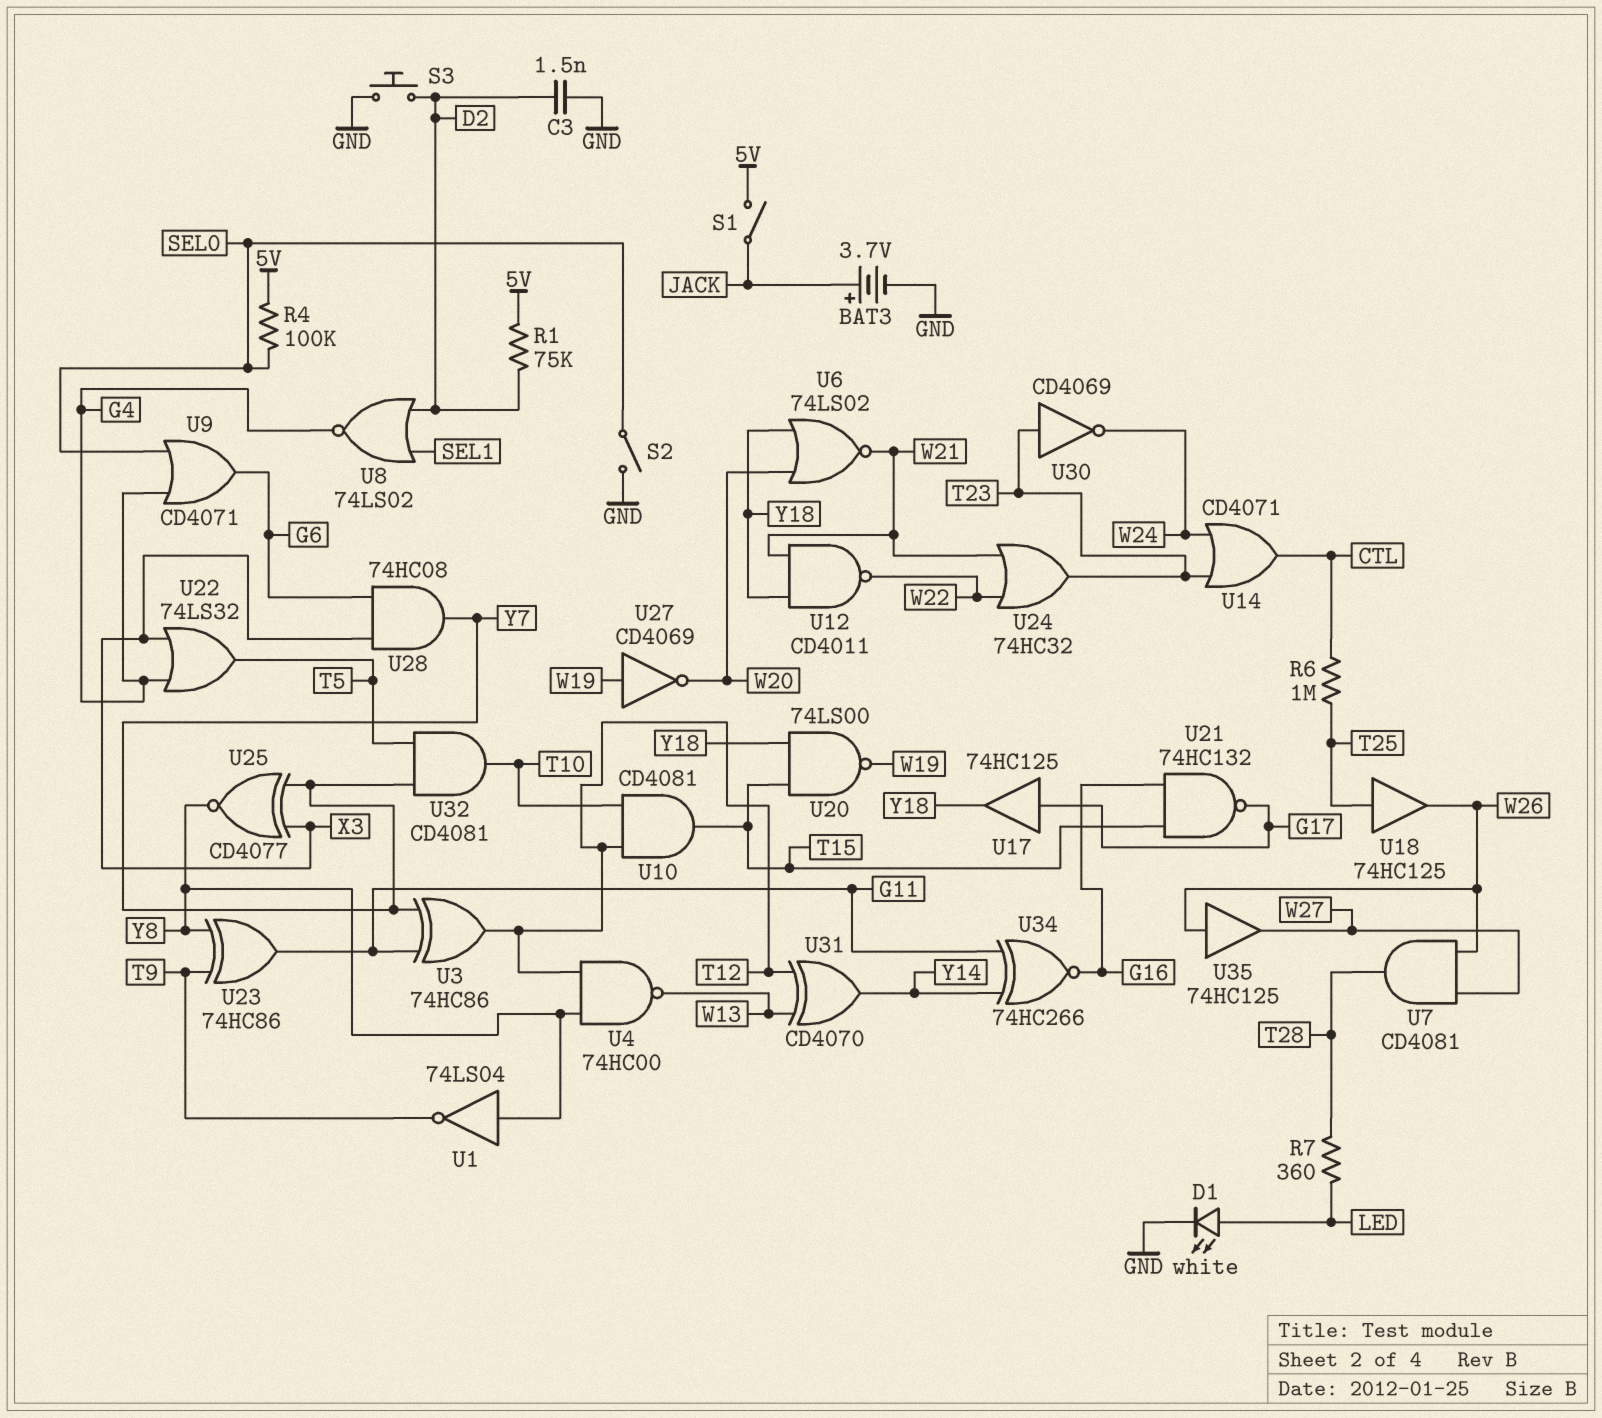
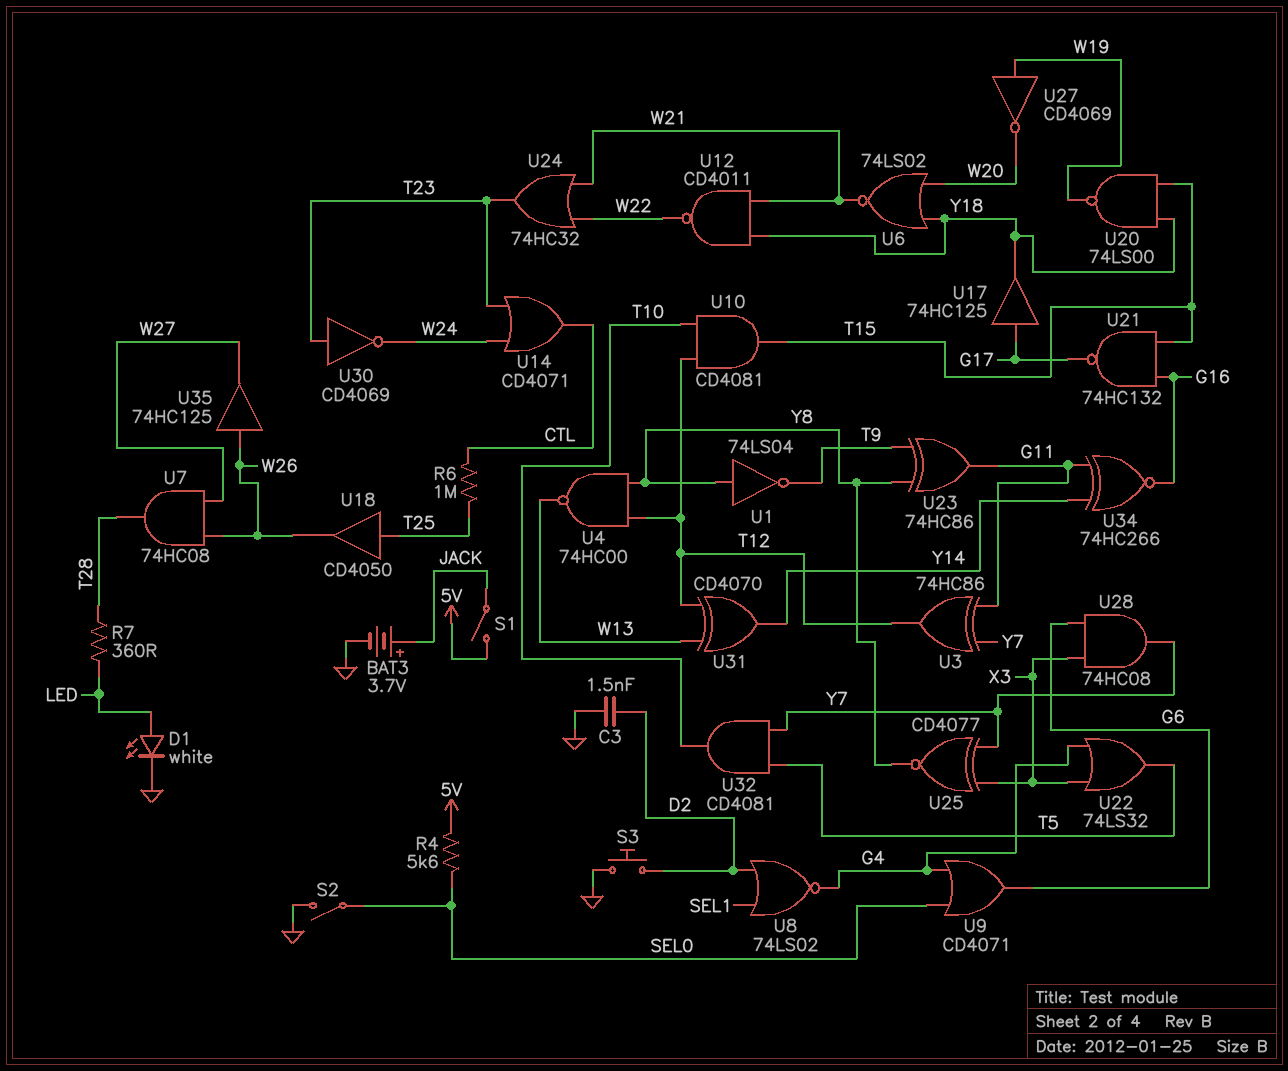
R1: 75k (5V, D2) -> none
R4: 100k (5V, SEL0) -> 5.6k (5V, SEL0)
U7: AND CD4081 (in W26, in W27, out T28) -> AND 74HC08 (in W26, in W27, out T28)
U18: buffer 74HC125 (in T25, out W26) -> buffer CD4050 (in T25, out W26)

